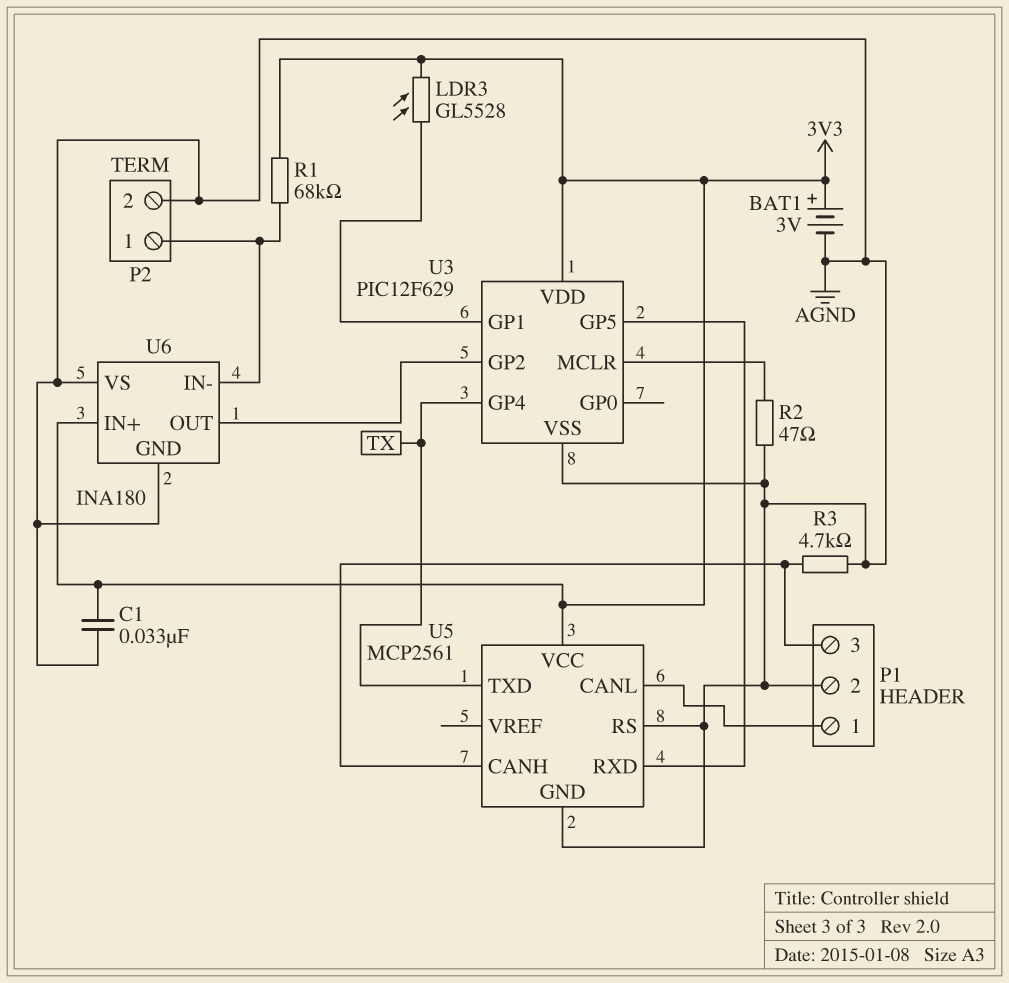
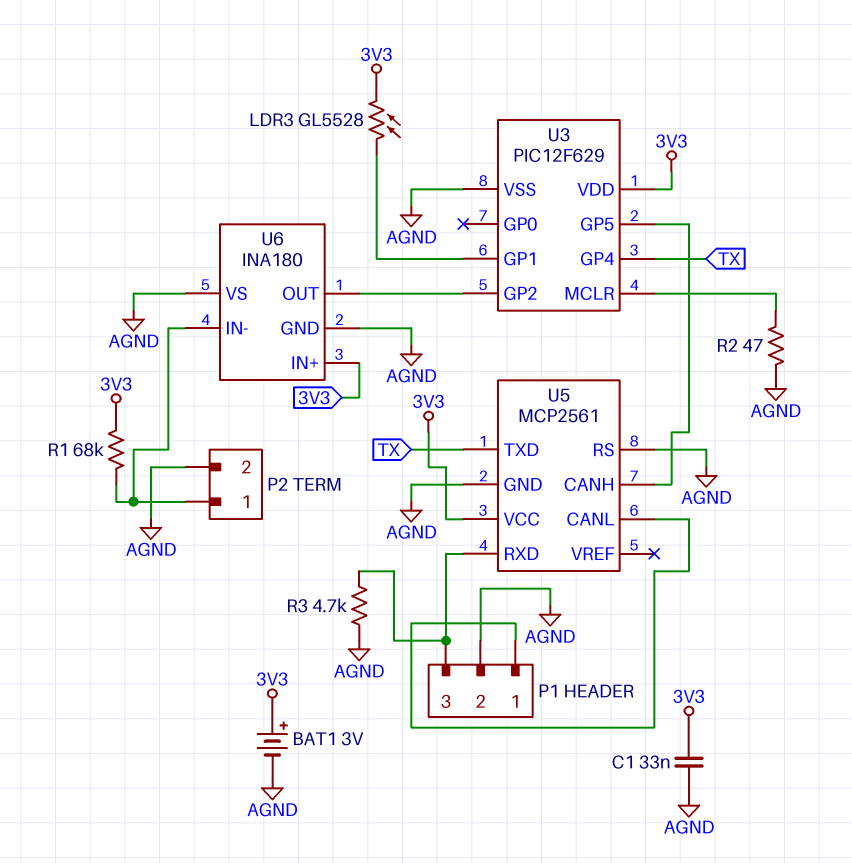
U5 pin CANH: P1/3 -> U3/GP5
U5 pin RXD: U3/GP5 -> P1/3

